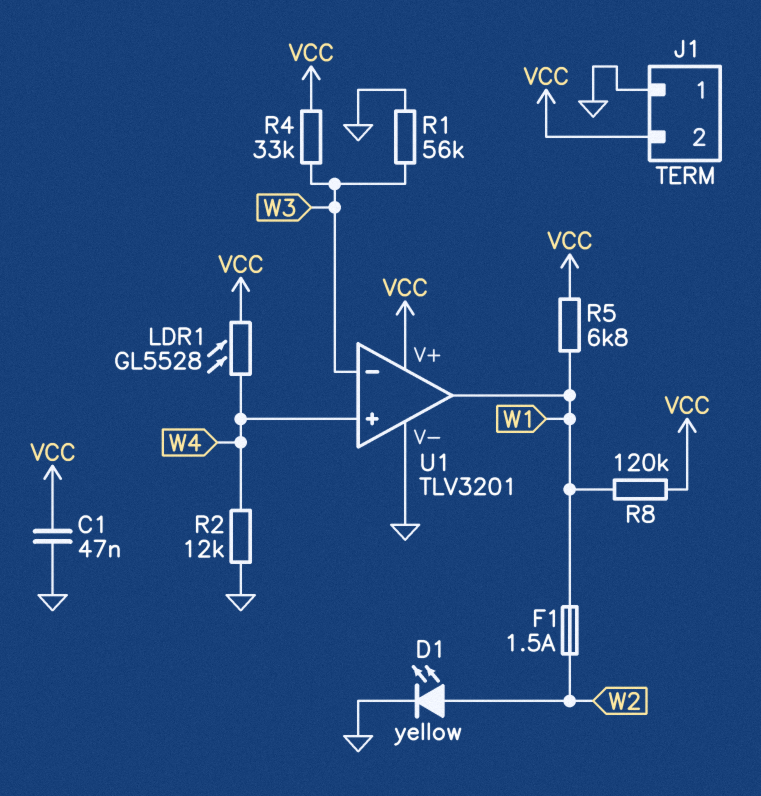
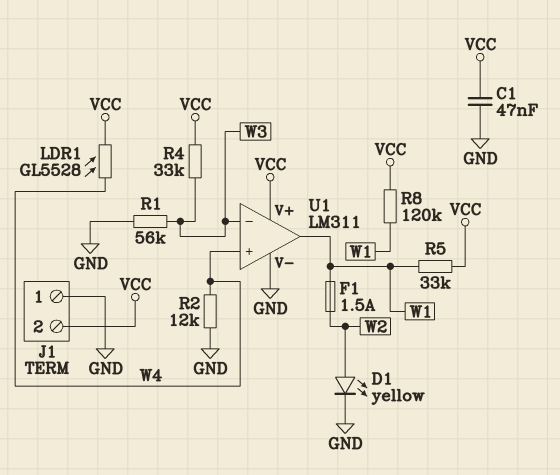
R5: 6.8k (VCC, W1) -> 33k (VCC, W1)
U1: TLV3201 -> LM311

